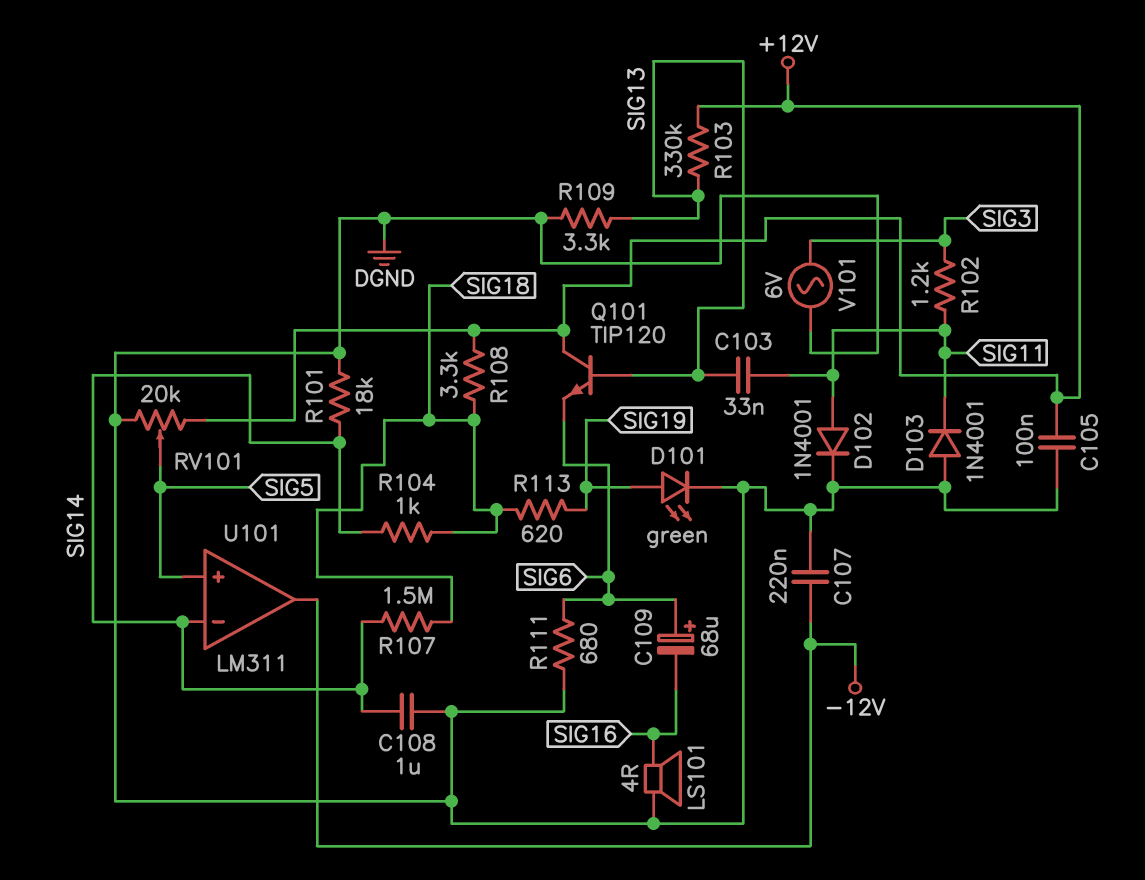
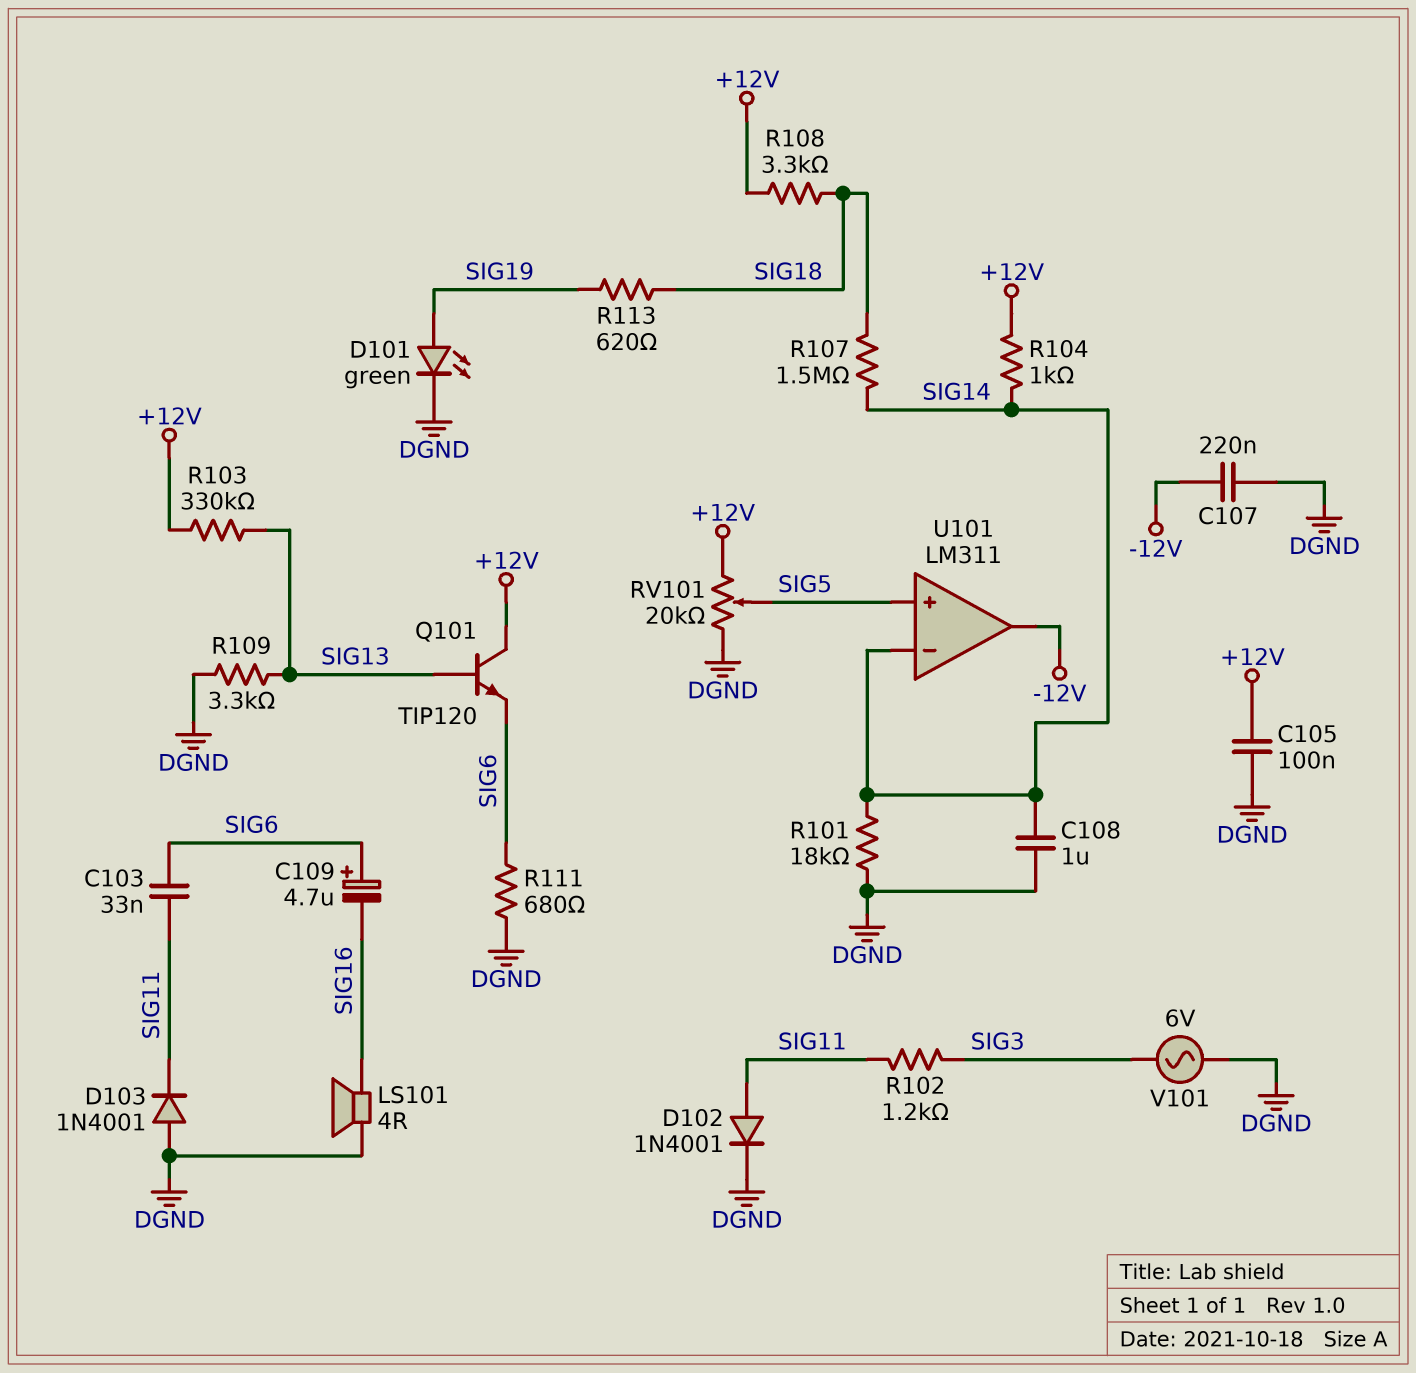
C103: 33nF (SIG11, SIG13) -> 33nF (SIG6, SIG11)
C109: 68uF (plus SIG6, minus SIG16) -> 4.7uF (plus SIG6, minus SIG16)
R104: 1k (SIG14, SIG18) -> 1k (+12V, SIG14)

